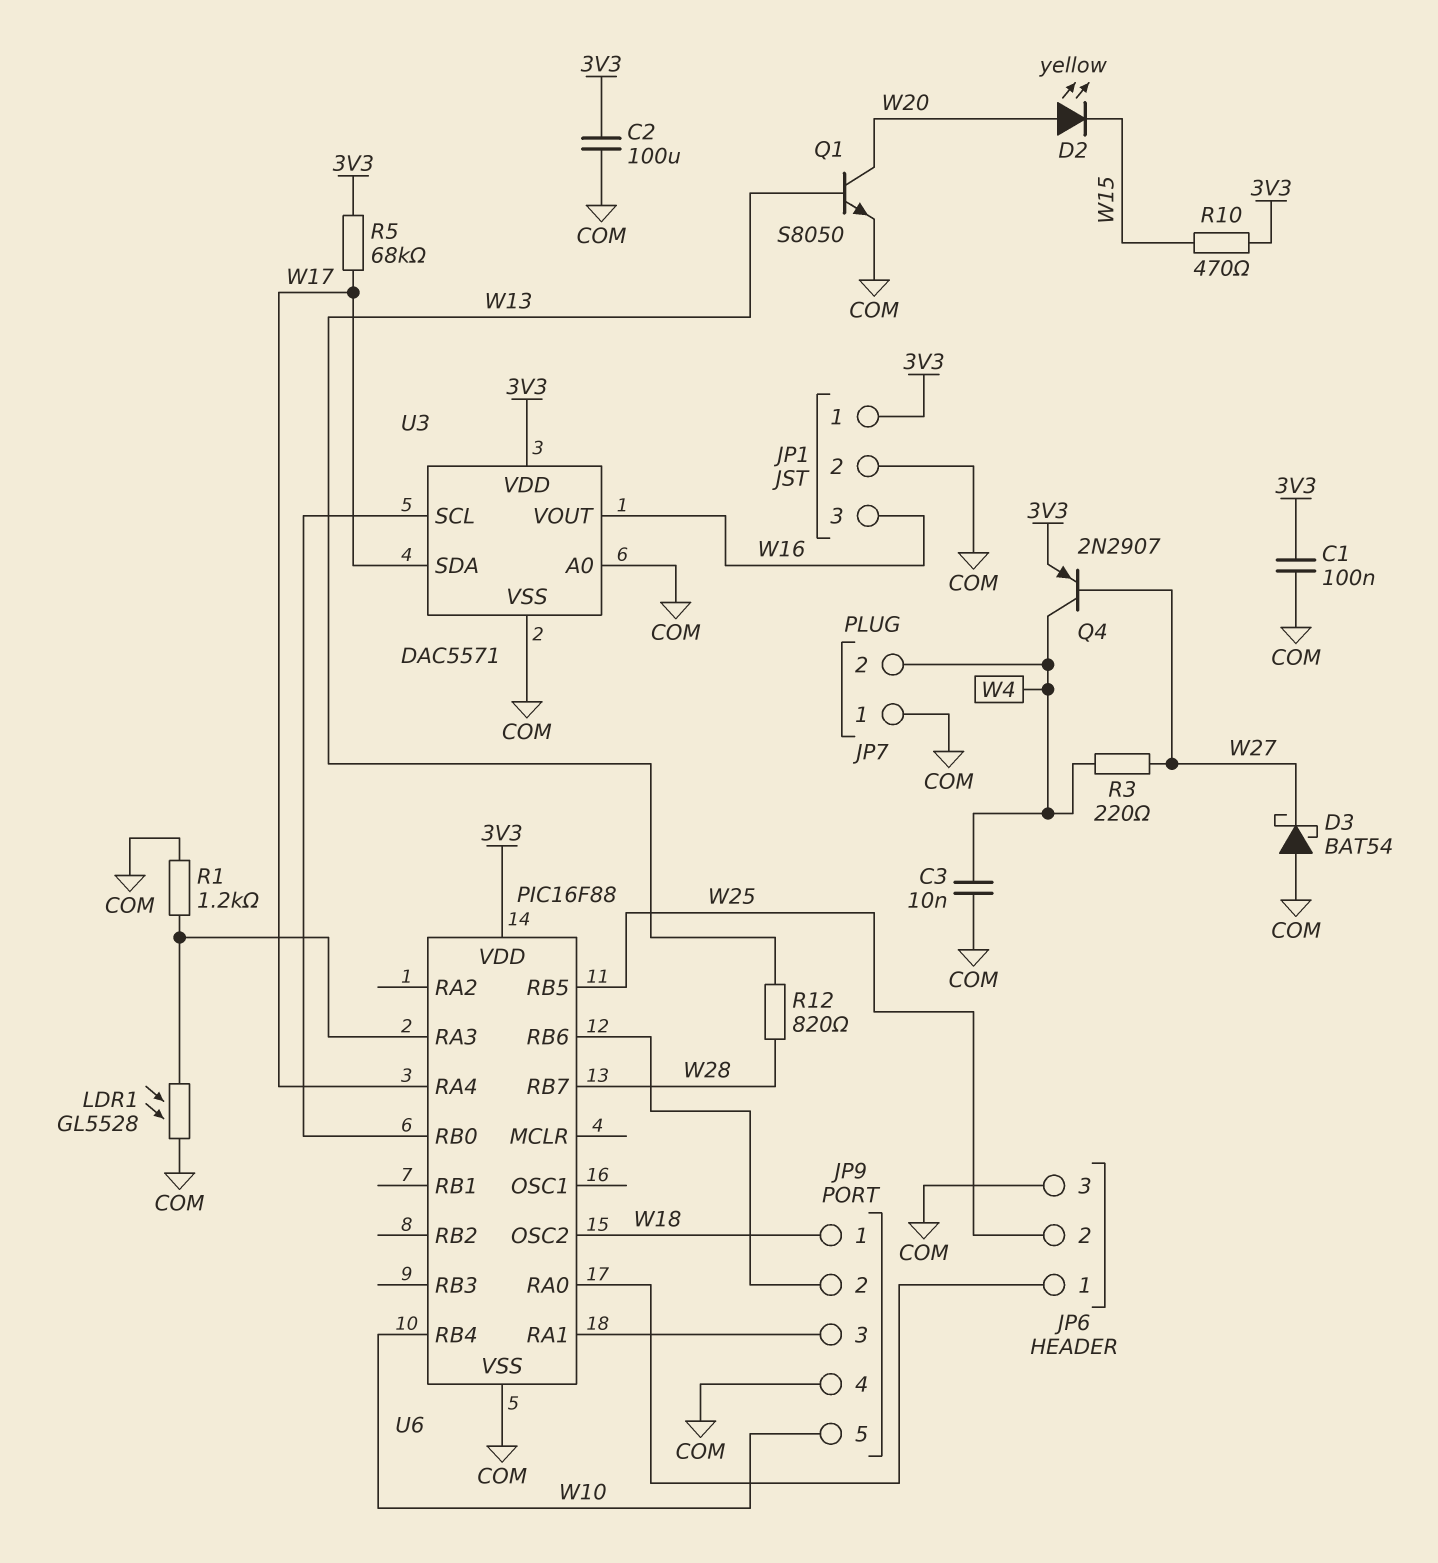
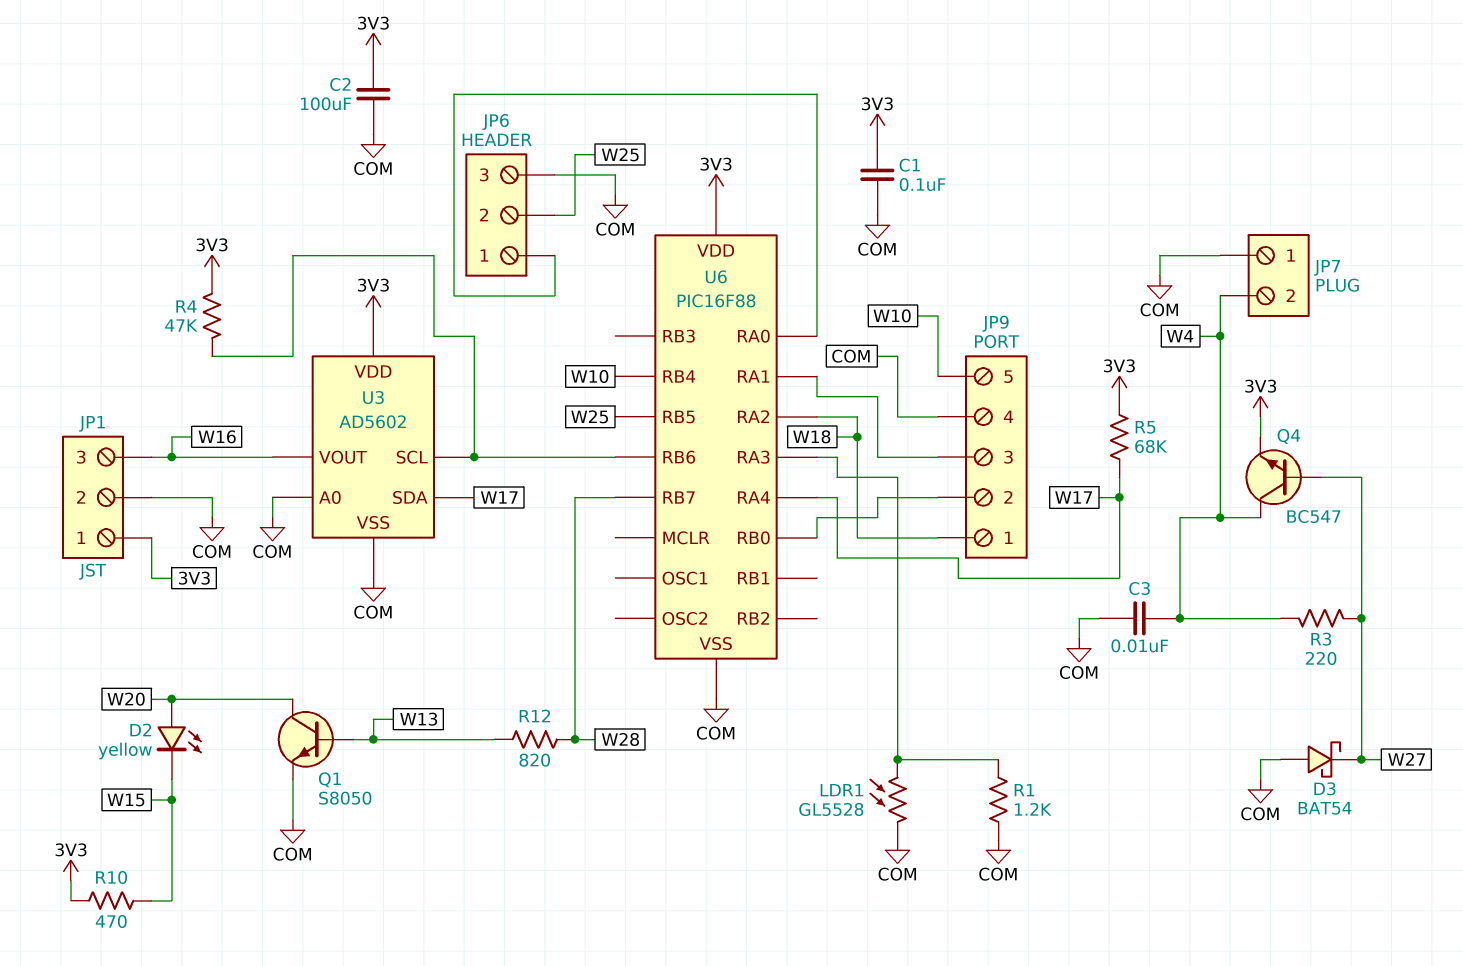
Q4: PNP 2N2907 (B W27, C W4, E 3V3) -> NPN BC547 (B W27, C W4, E 3V3)
R4: none -> 47k (3V3, U3/SCL)
U3: DAC5571 -> AD5602
U6 pin OSC2: W18 -> none
U6 pin RA2: none -> W18
U6 pin RB0: U3/SCL -> JP9/2
U6 pin RB6: JP9/2 -> U3/SCL

